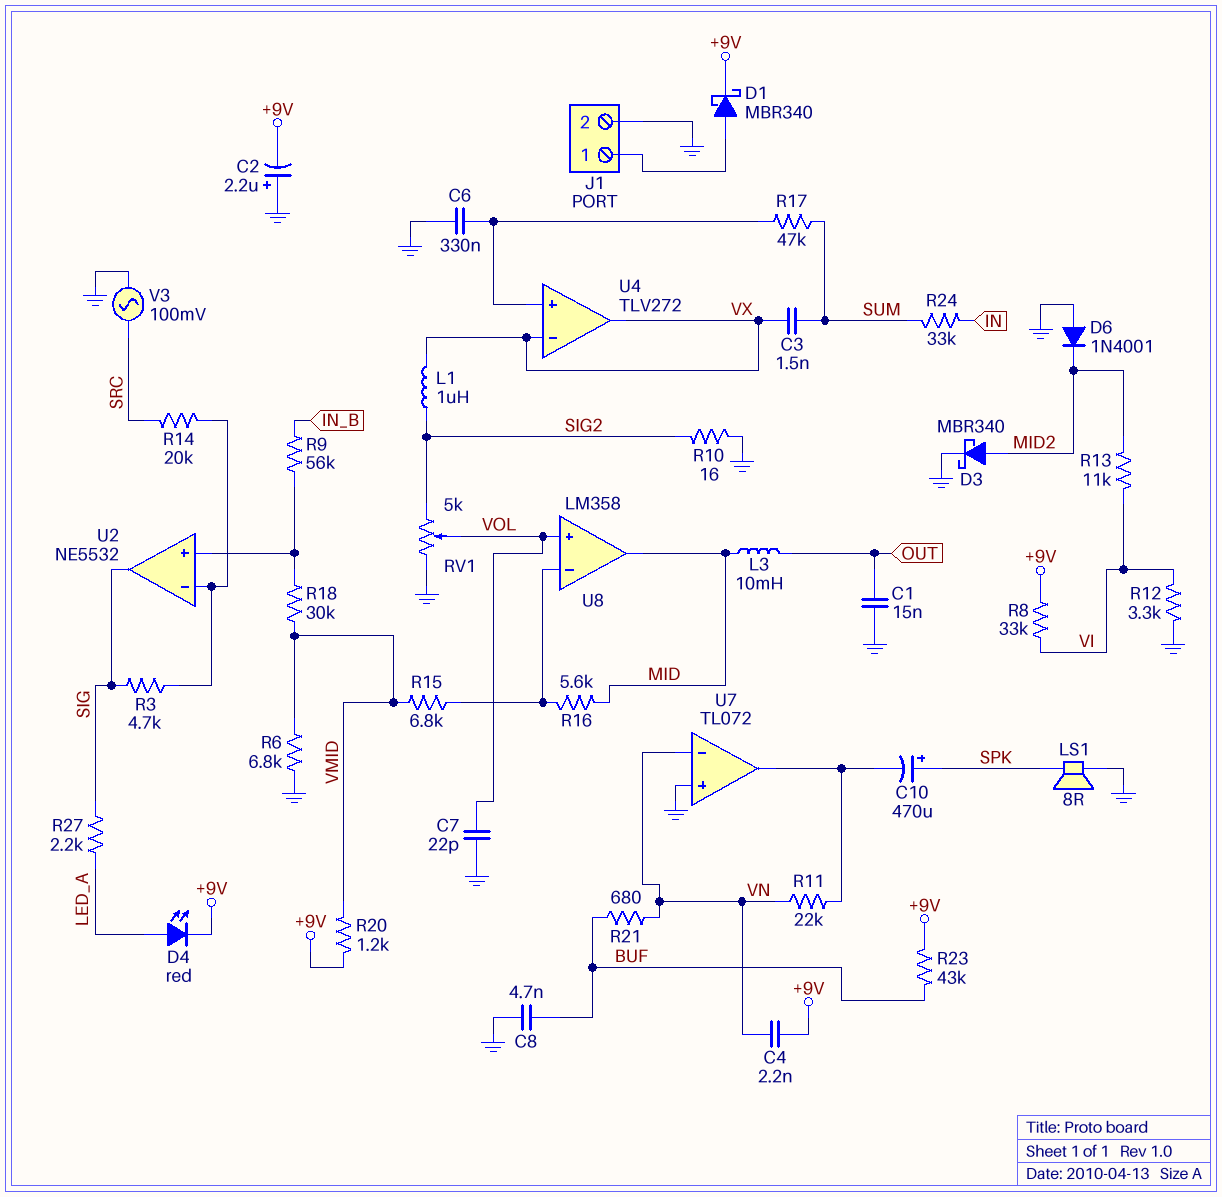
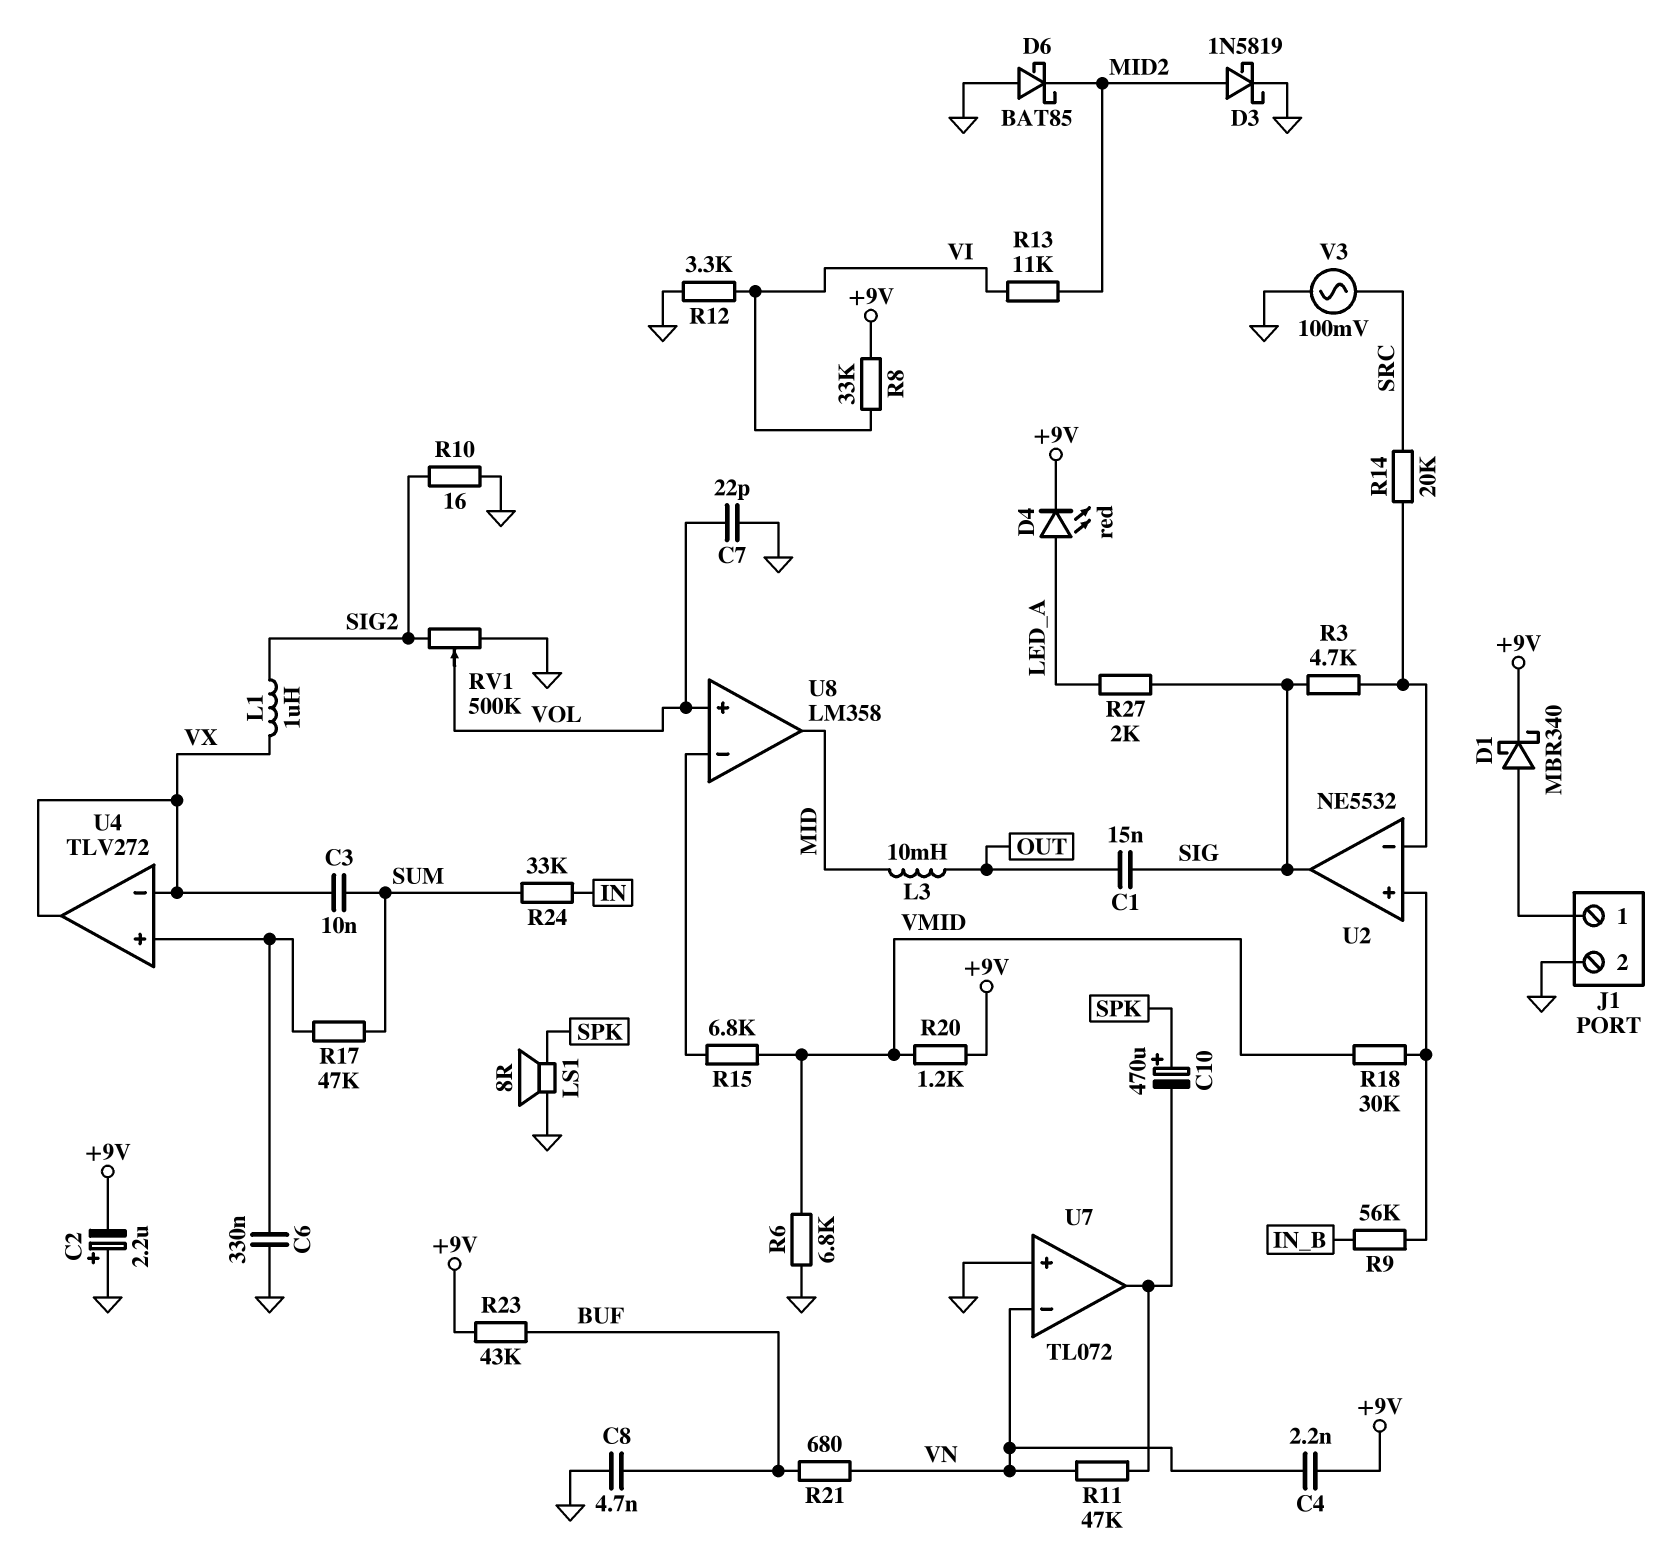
C1: 15nF (GND, OUT) -> 15nF (OUT, SIG)
C3: 1.5nF (SUM, VX) -> 10nF (SUM, VX)
D3: schottky MBR340 (A MID2, K GND) -> schottky 1N5819 (A MID2, K GND)
D6: diode 1N4001 (A GND, K MID2) -> schottky BAT85 (A GND, K MID2)
R11: 22k (U7/out, VN) -> 47k (U7/out, VN)
R16: 5.6k (MID, U8/in-) -> none
R27: 2.2k (LED_A, SIG) -> 2k (LED_A, SIG)
RV1: 5k (GND, SIG2, wiper VOL) -> 500k (GND, SIG2, wiper VOL)

